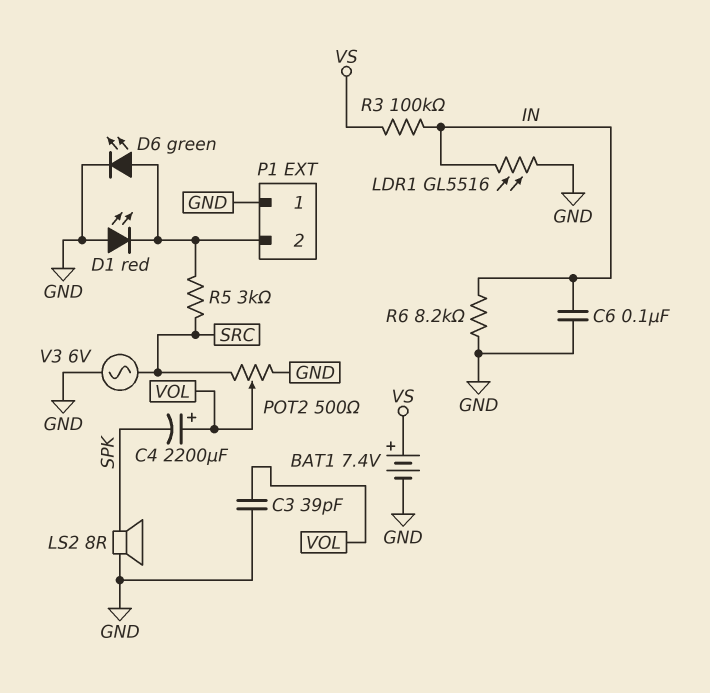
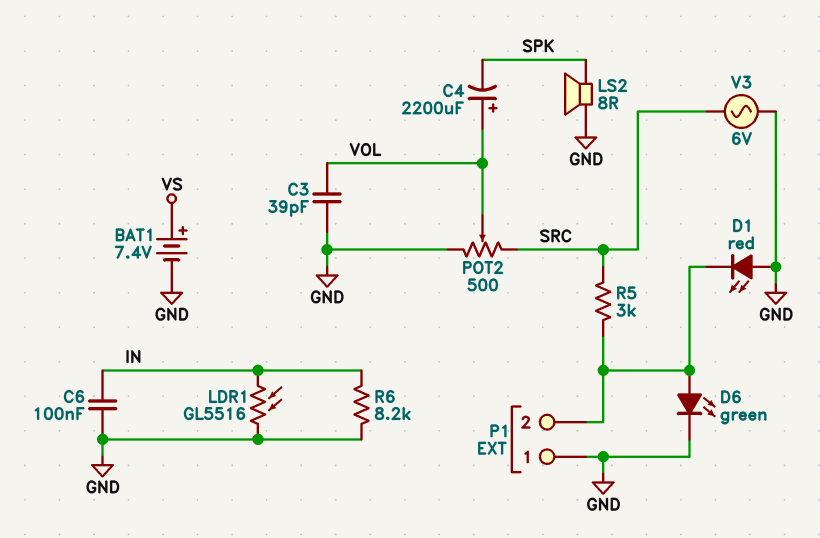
R3: 100k (IN, VS) -> none

